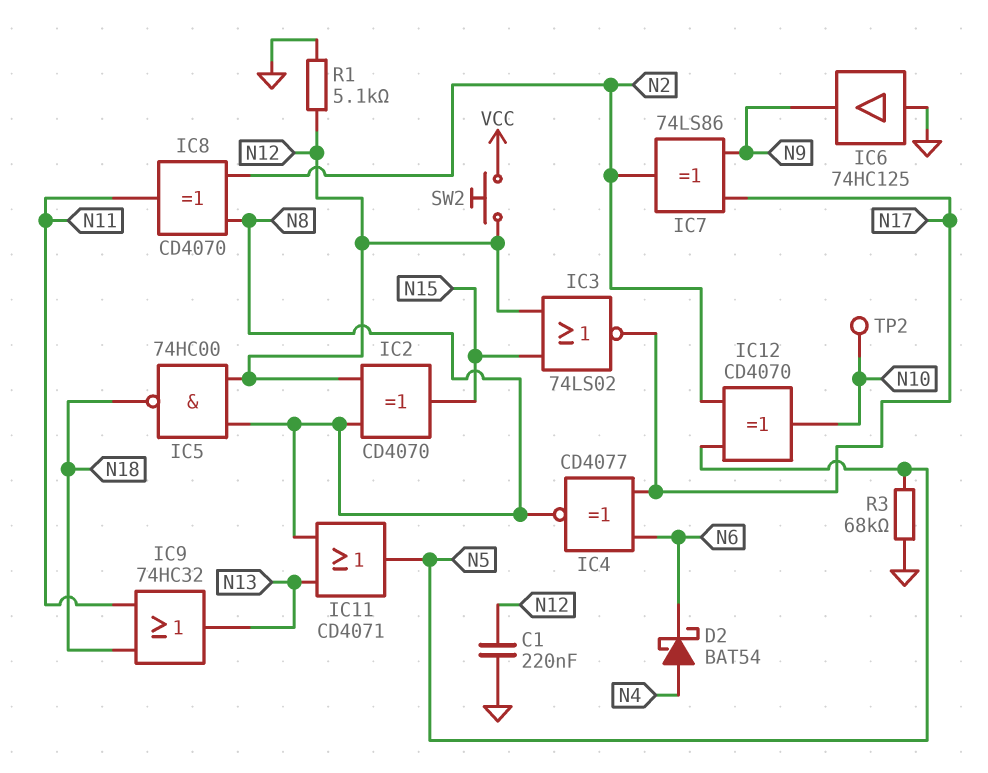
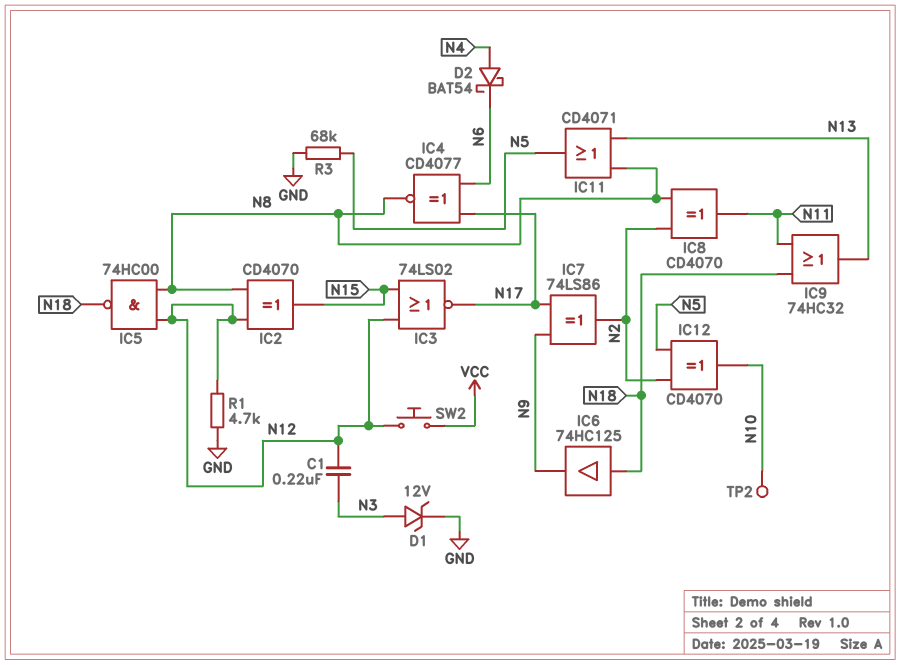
C1: 220nF (GND, N12) -> 220nF (N3, N12)
D1: none -> zener 12V (A N3, K GND)
IC6: buffer 74HC125 (in GND, out N9) -> buffer 74HC125 (in N18, out N9)
R1: 5.1k (GND, N12) -> 4.7k (GND, N12)

